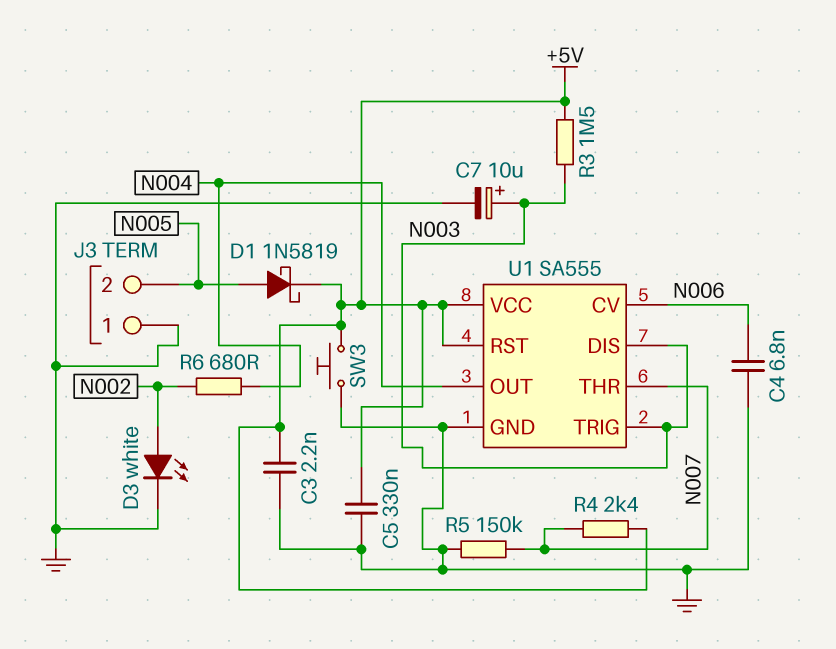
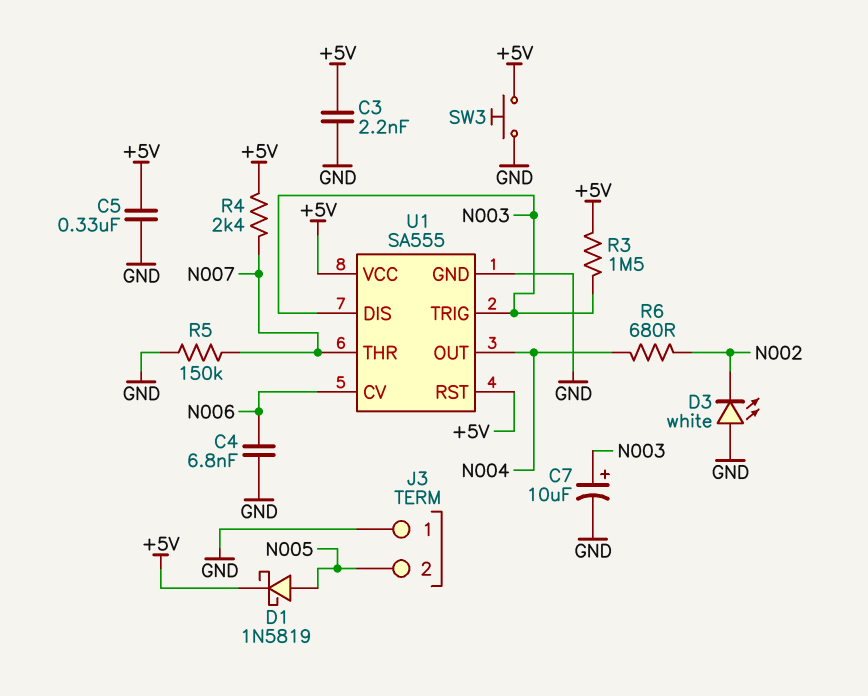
D3: LED white (A N002, K GND) -> LED white (A GND, K N002)

